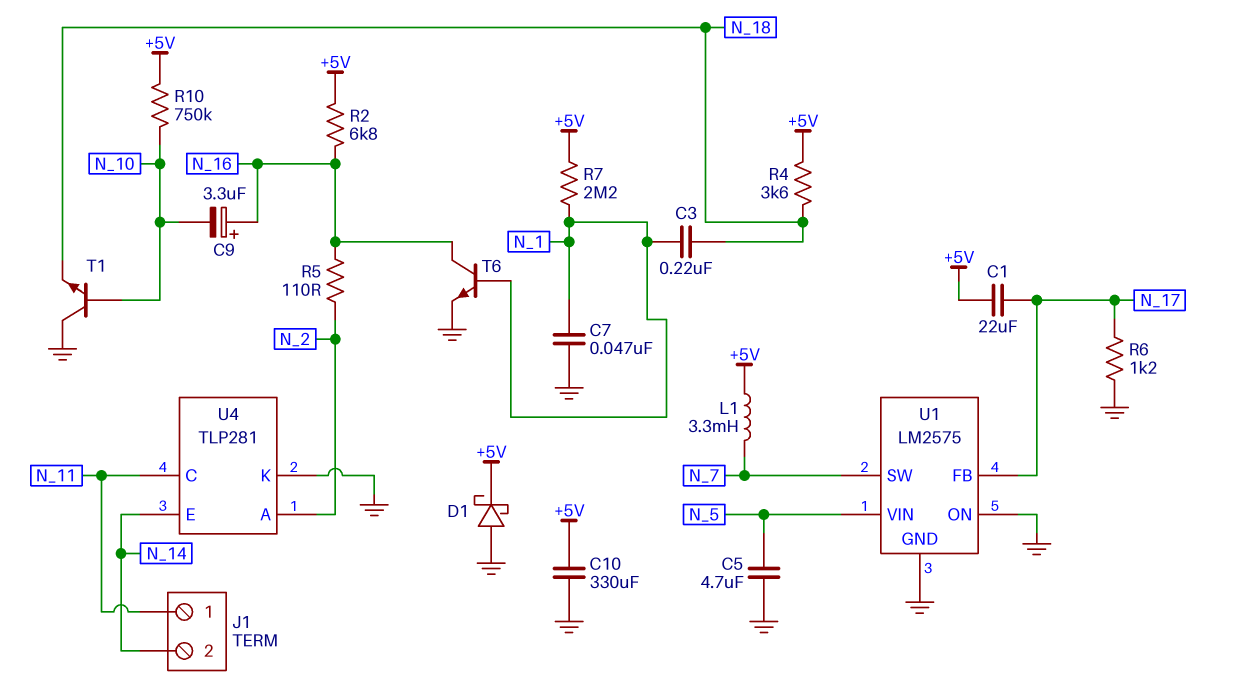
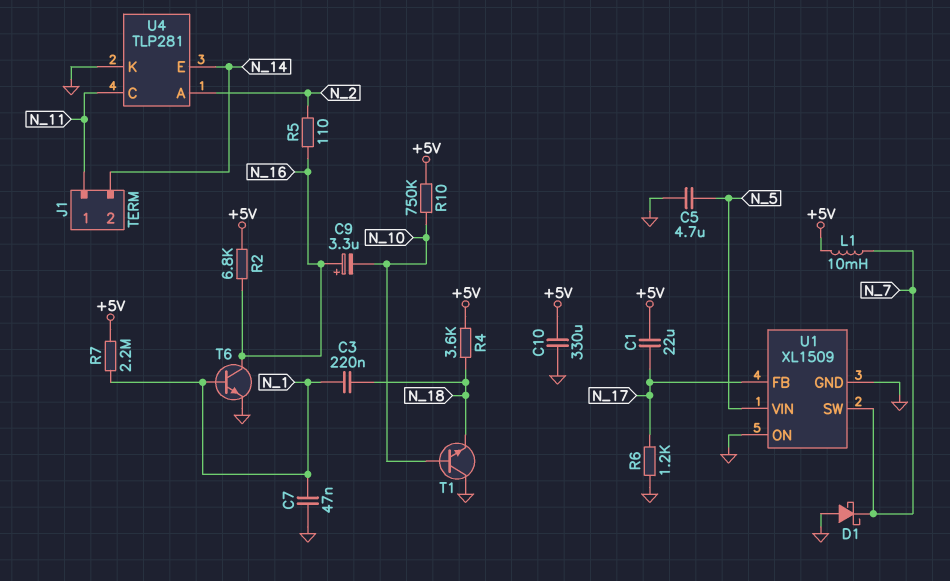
D1: schottky (A GND, K +5V) -> schottky (A GND, K N_7)
L1: 3.3mH (+5V, N_7) -> 10mH (+5V, N_7)
U1: LM2575 -> XL1509

